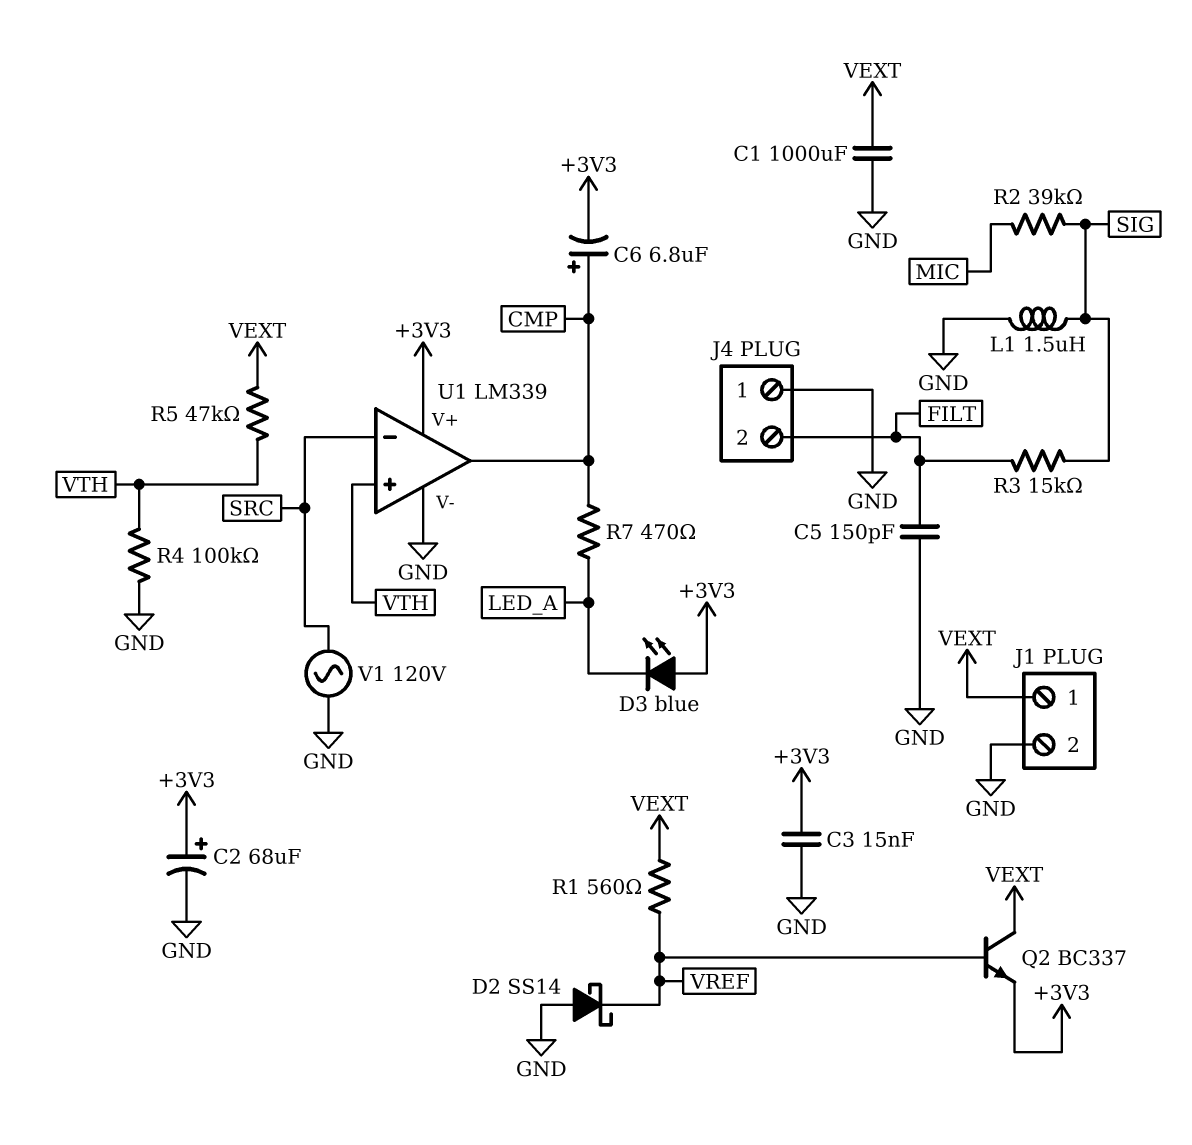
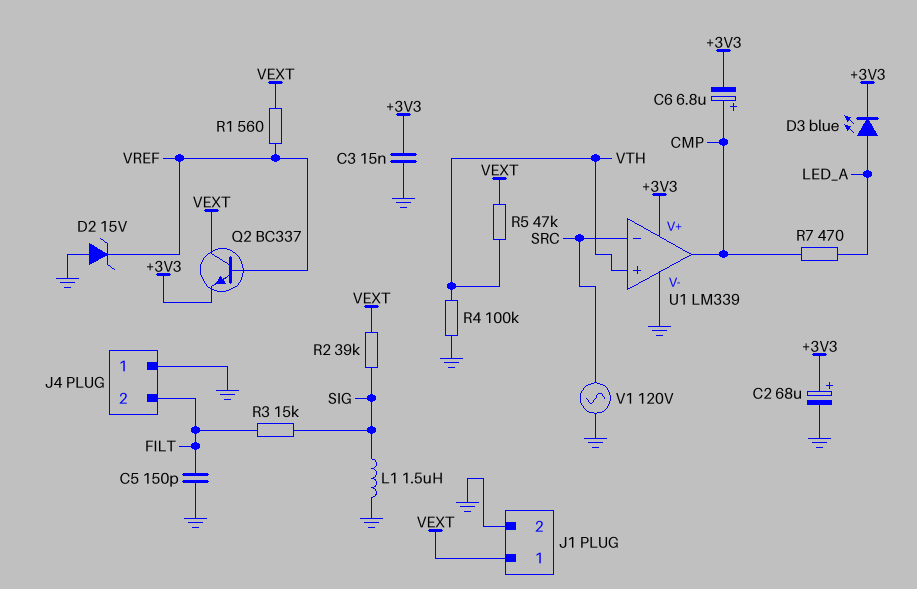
C1: 1000uF (GND, VEXT) -> none
D2: schottky SS14 (A GND, K VREF) -> zener 15V (A GND, K VREF)
D3: LED blue (A +3V3, K LED_A) -> LED blue (A LED_A, K +3V3)
R2: 39k (MIC, SIG) -> 39k (SIG, VEXT)

